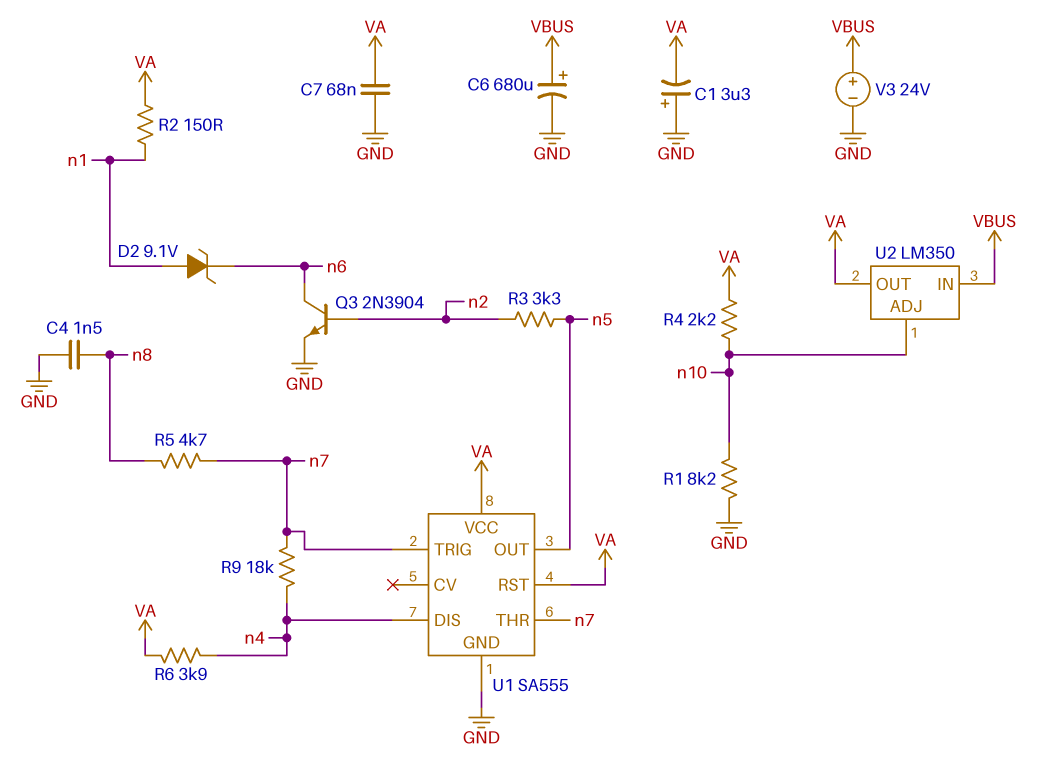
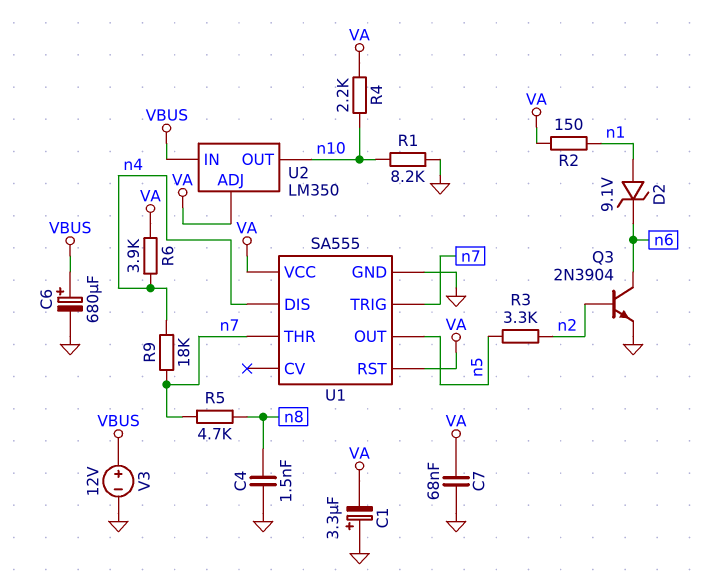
U2 pin ADJ: n10 -> VA
U2 pin OUT: VA -> n10
V3: 24V (plus VBUS, minus GND) -> 12V (plus VBUS, minus GND)

